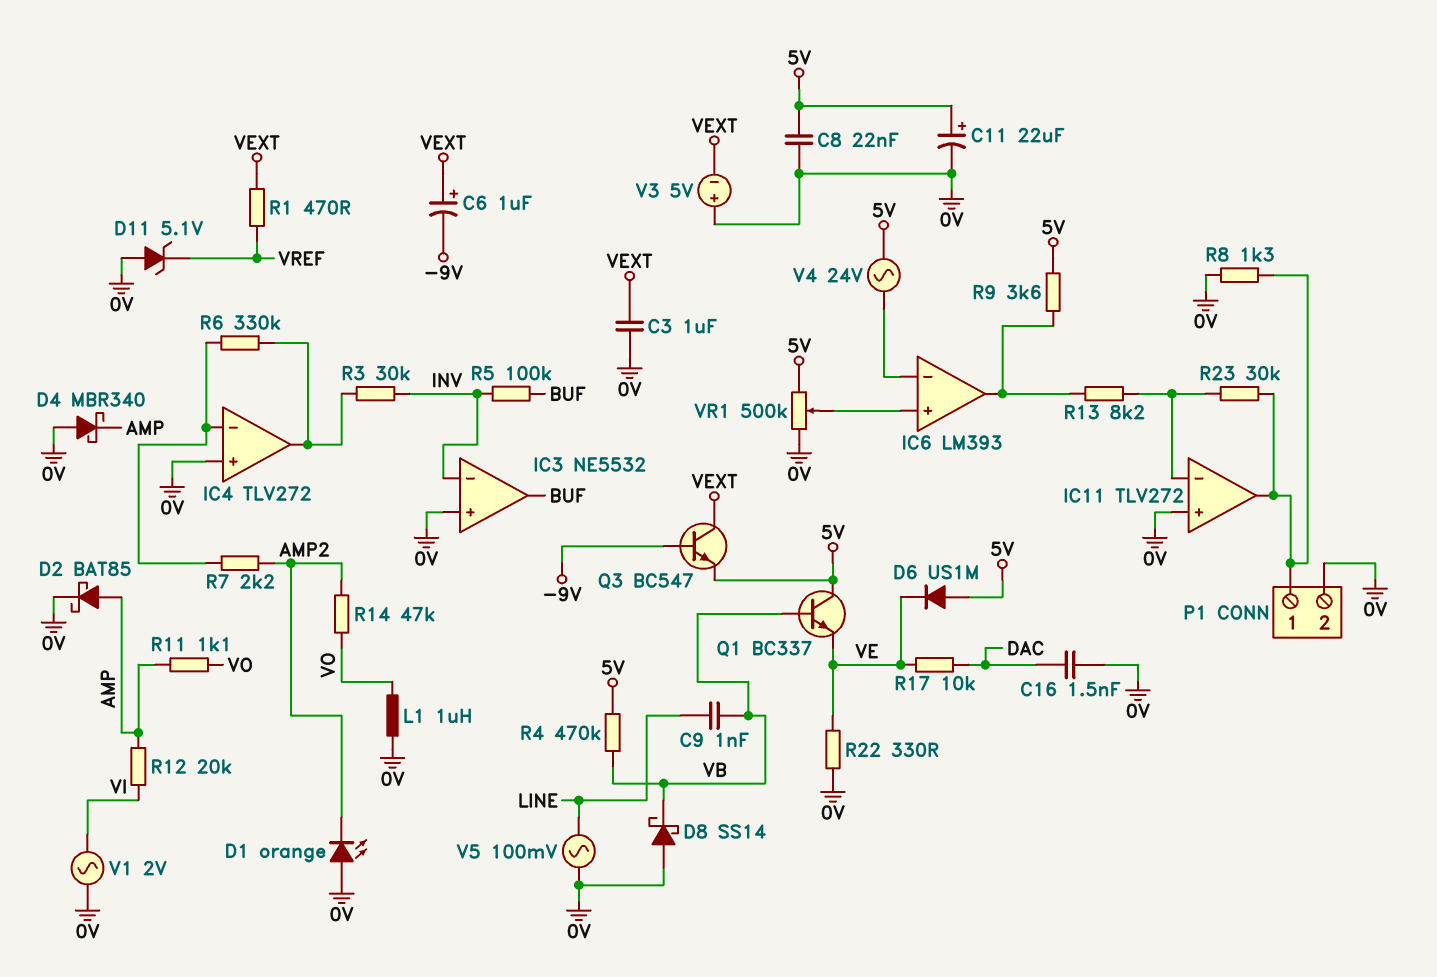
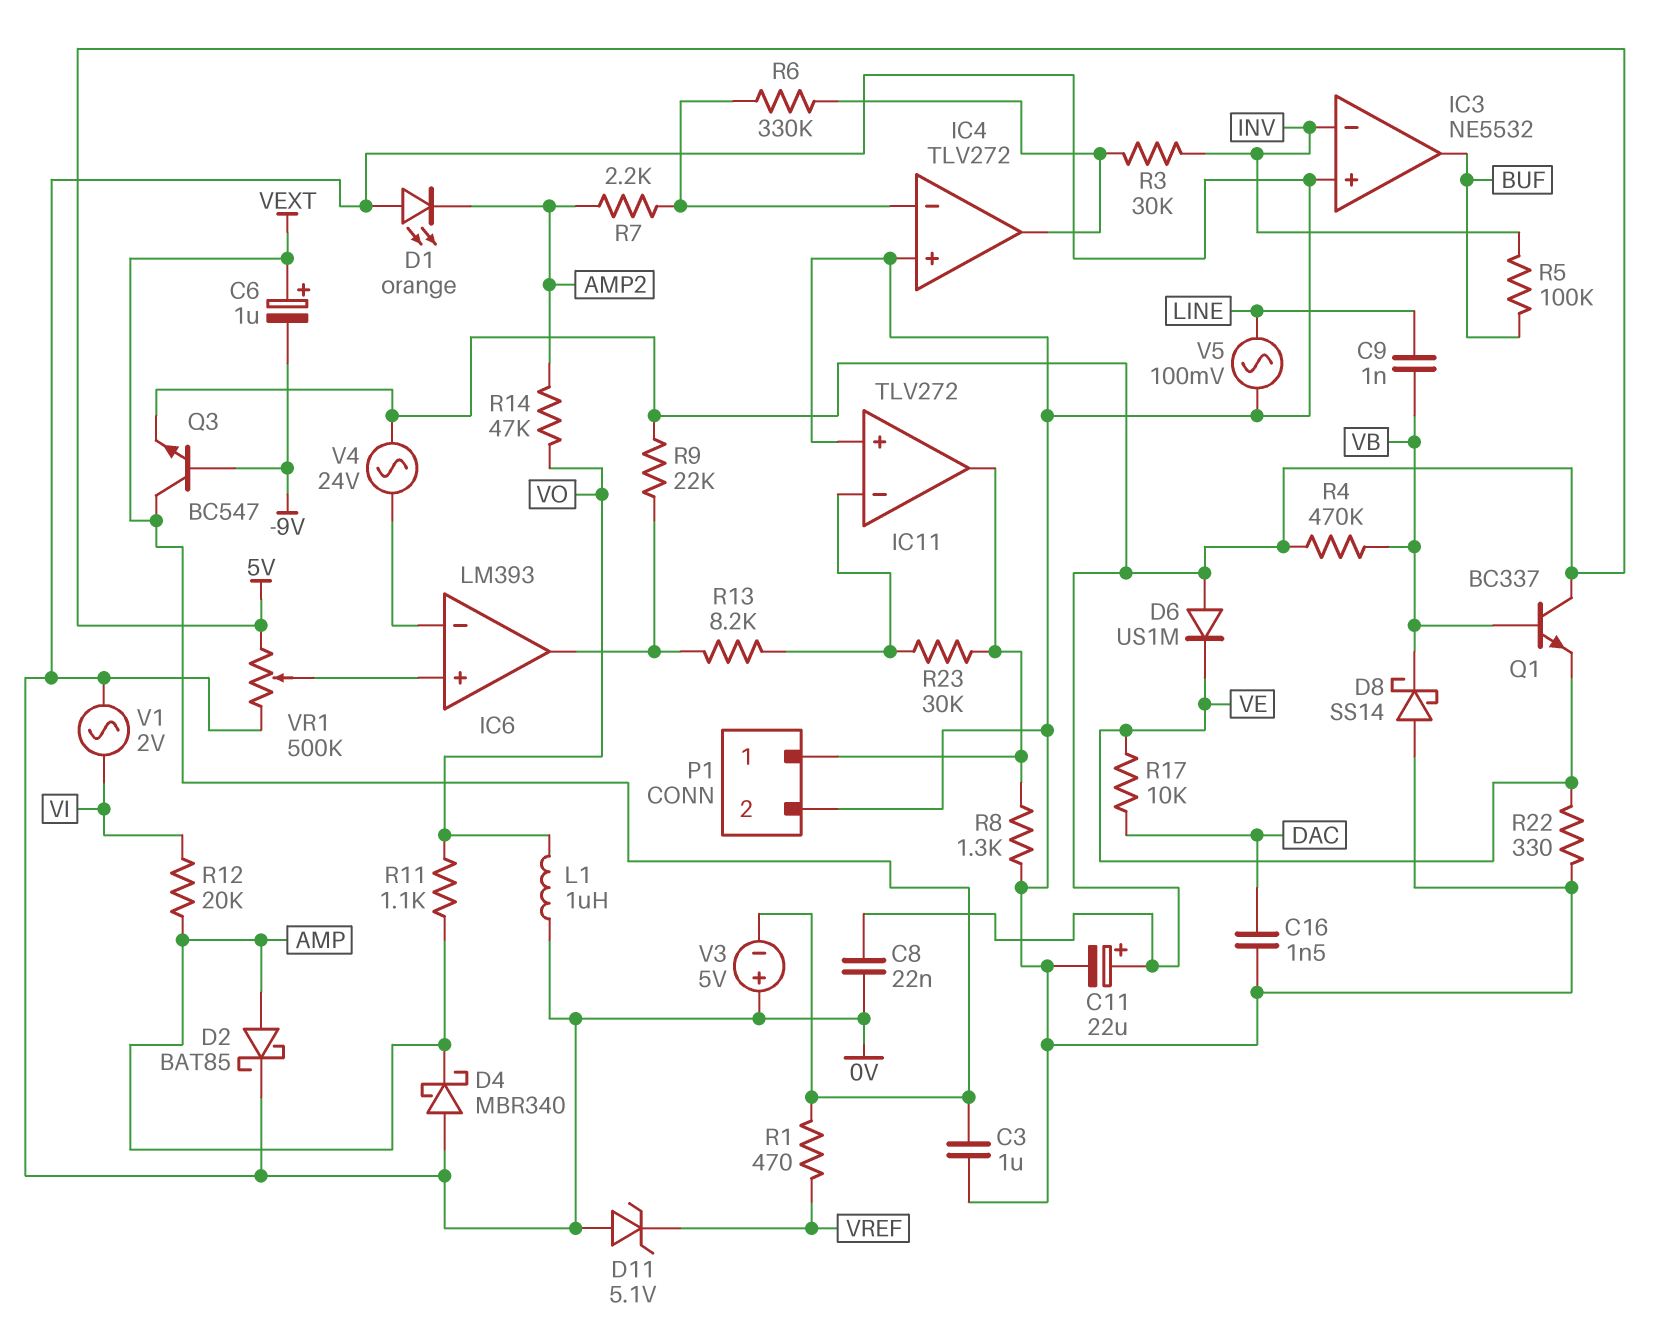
R9: 3.6k (5V, IC6/out) -> 22k (5V, IC6/out)

